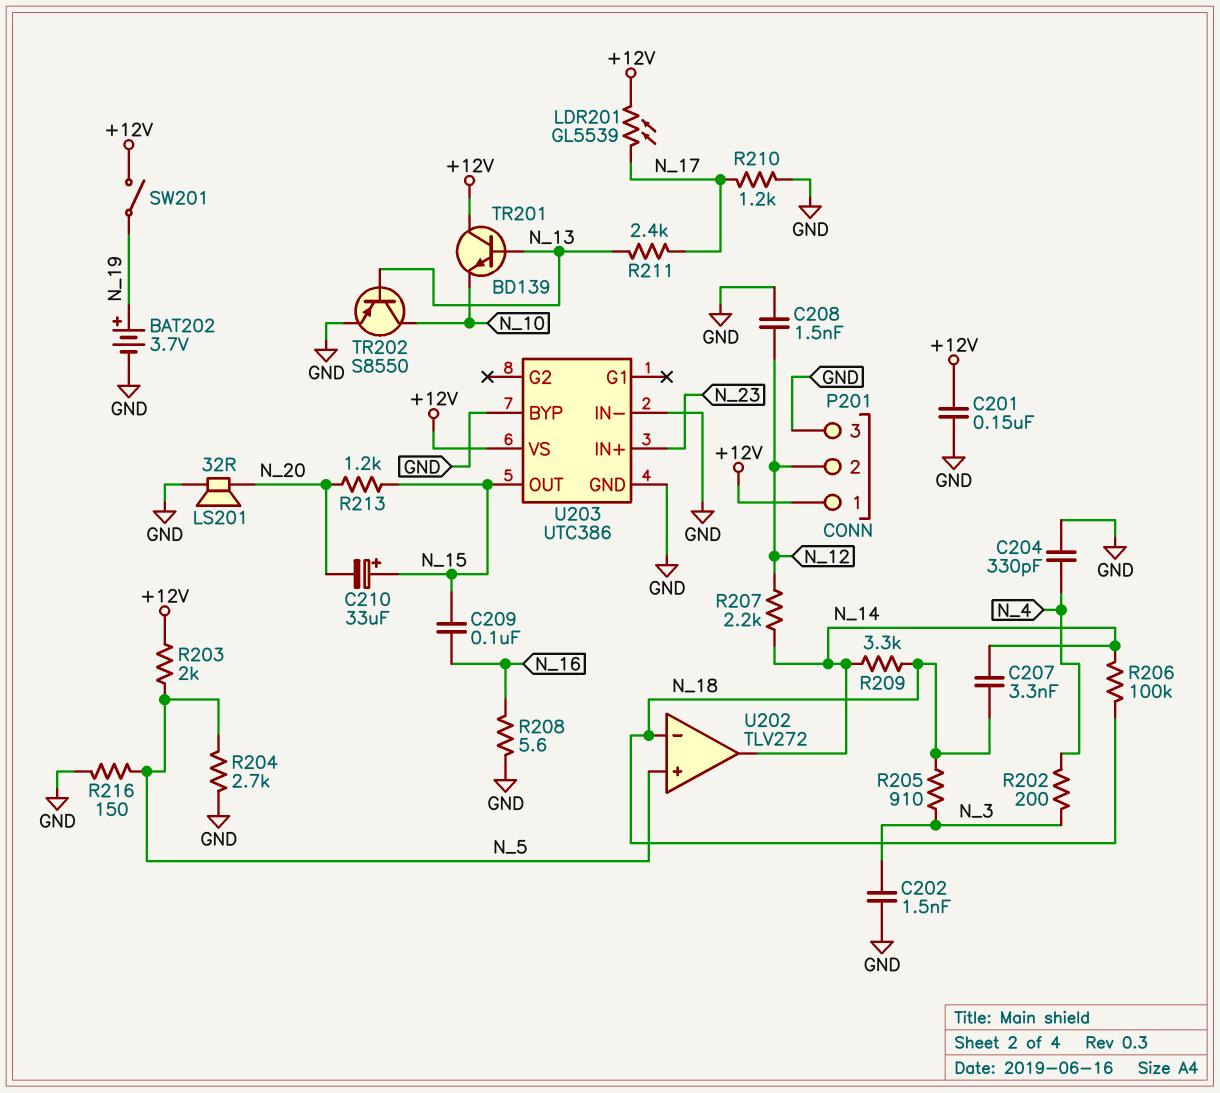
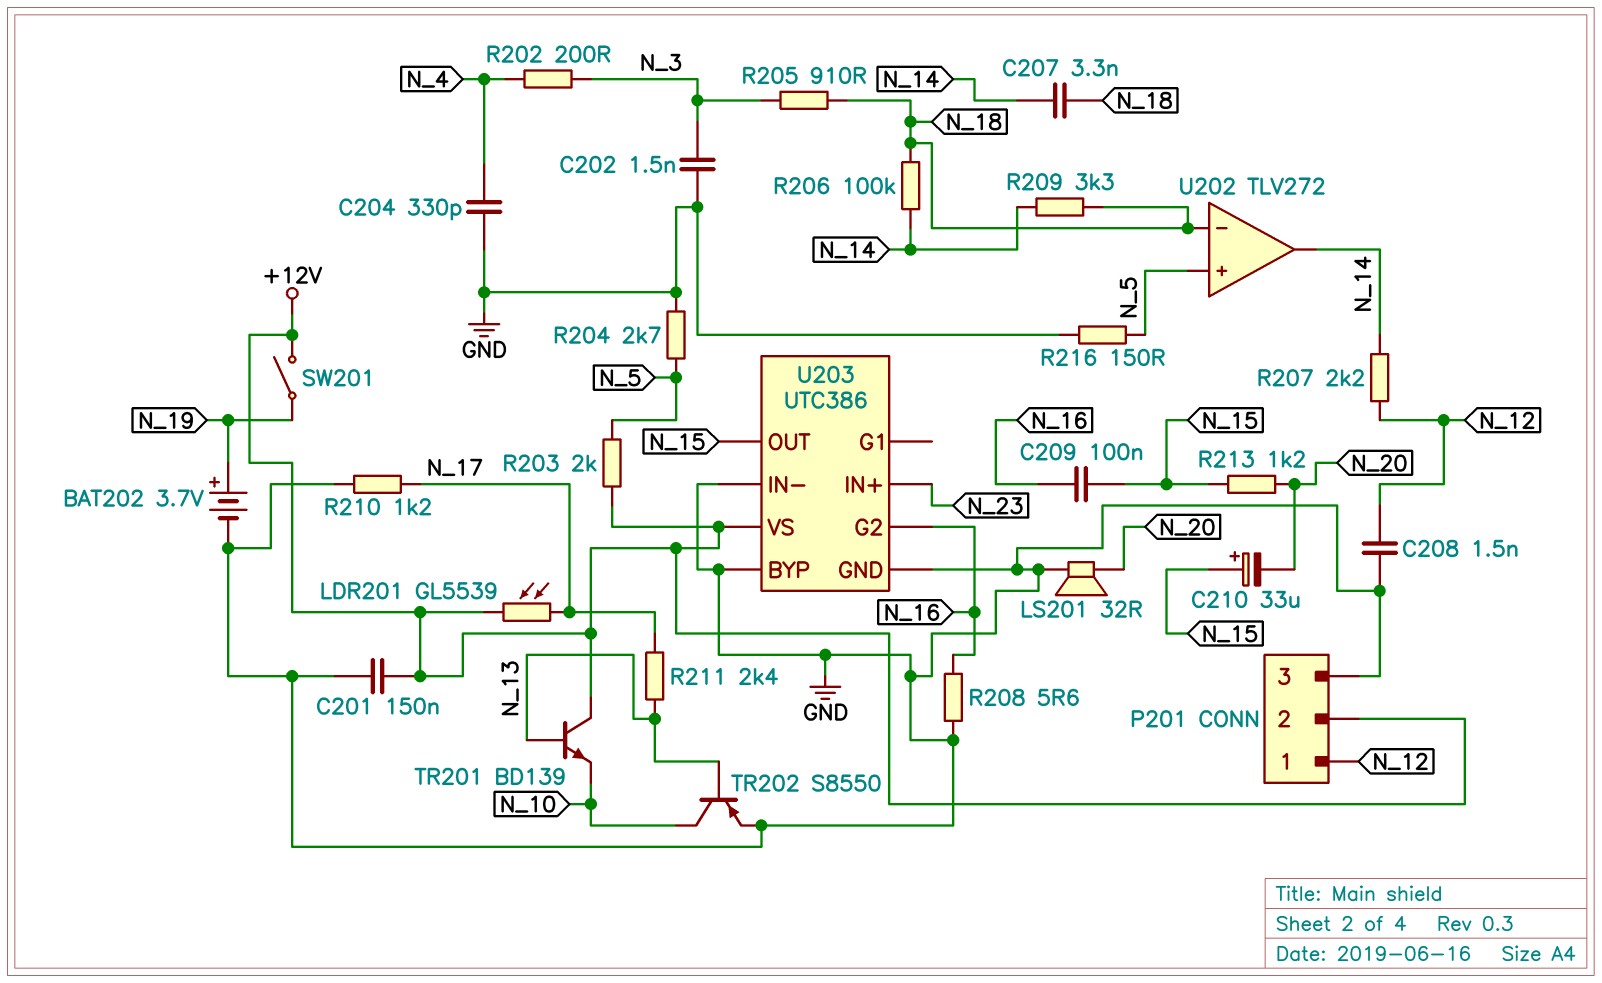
P201 pin 1: +12V -> N_12
P201 pin 2: N_12 -> +12V
U203 pin G2: none -> N_16

